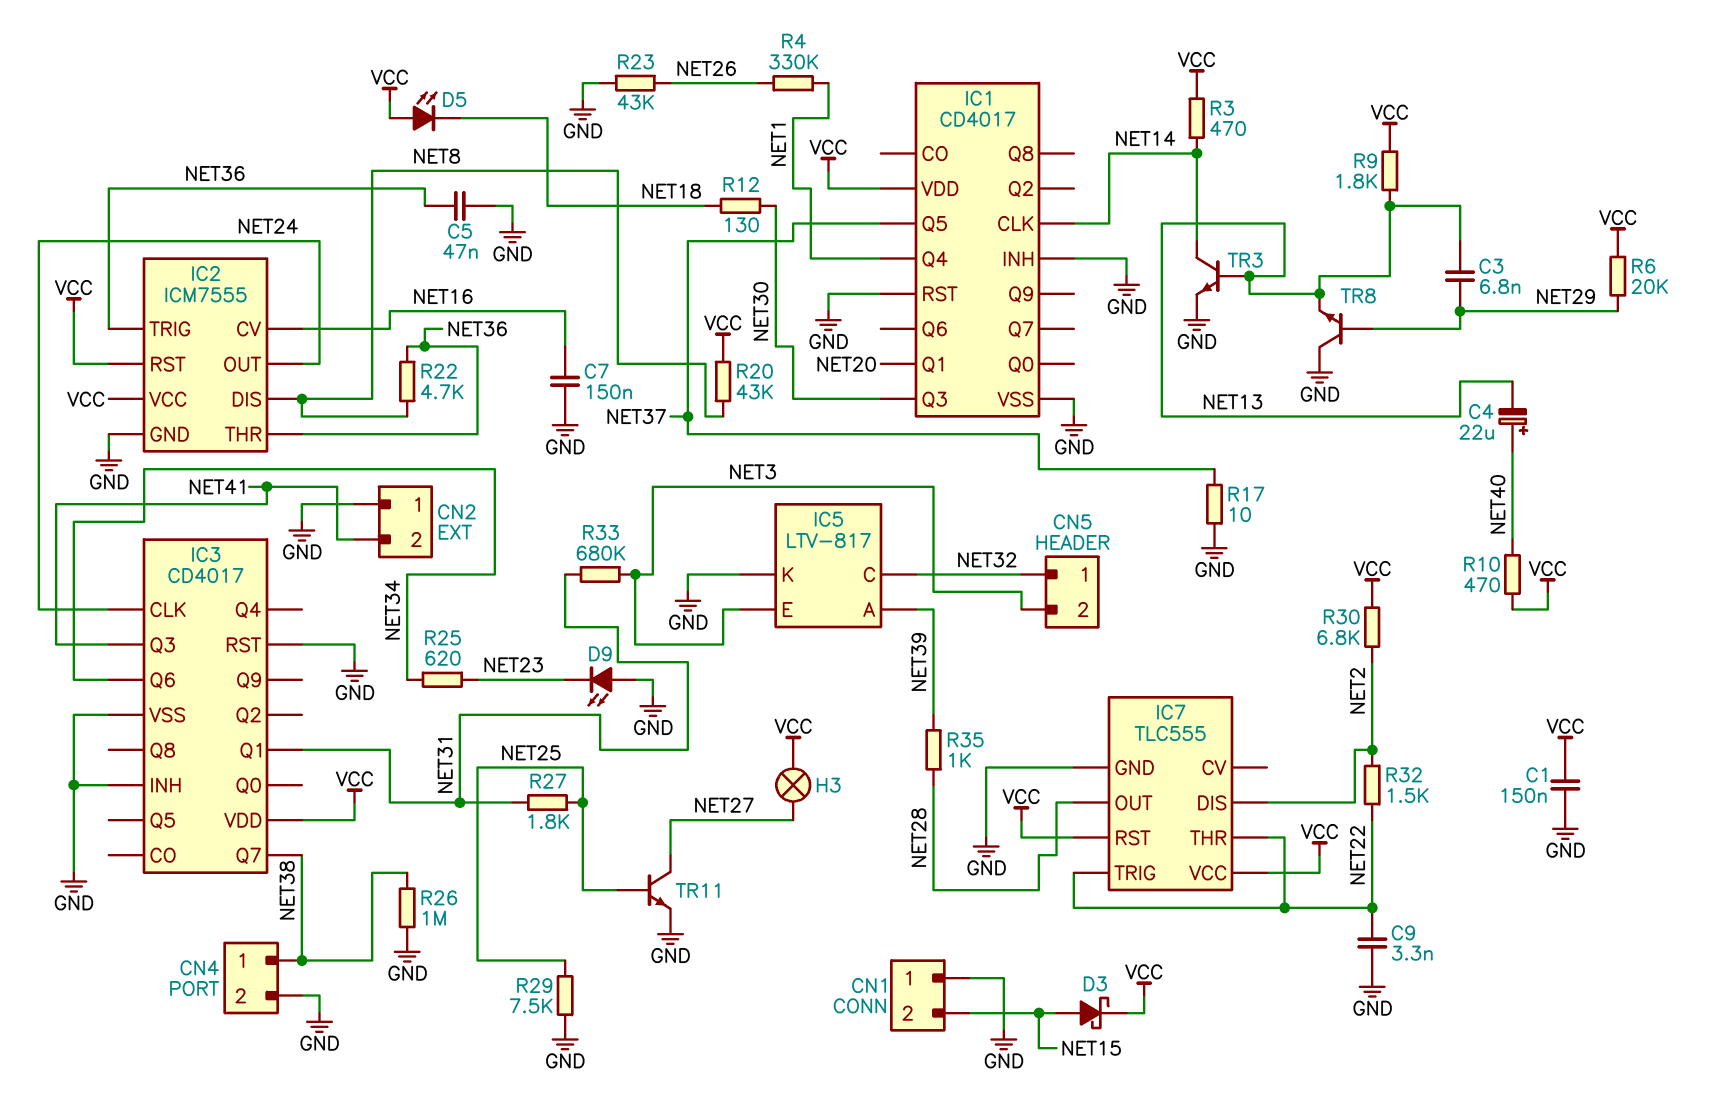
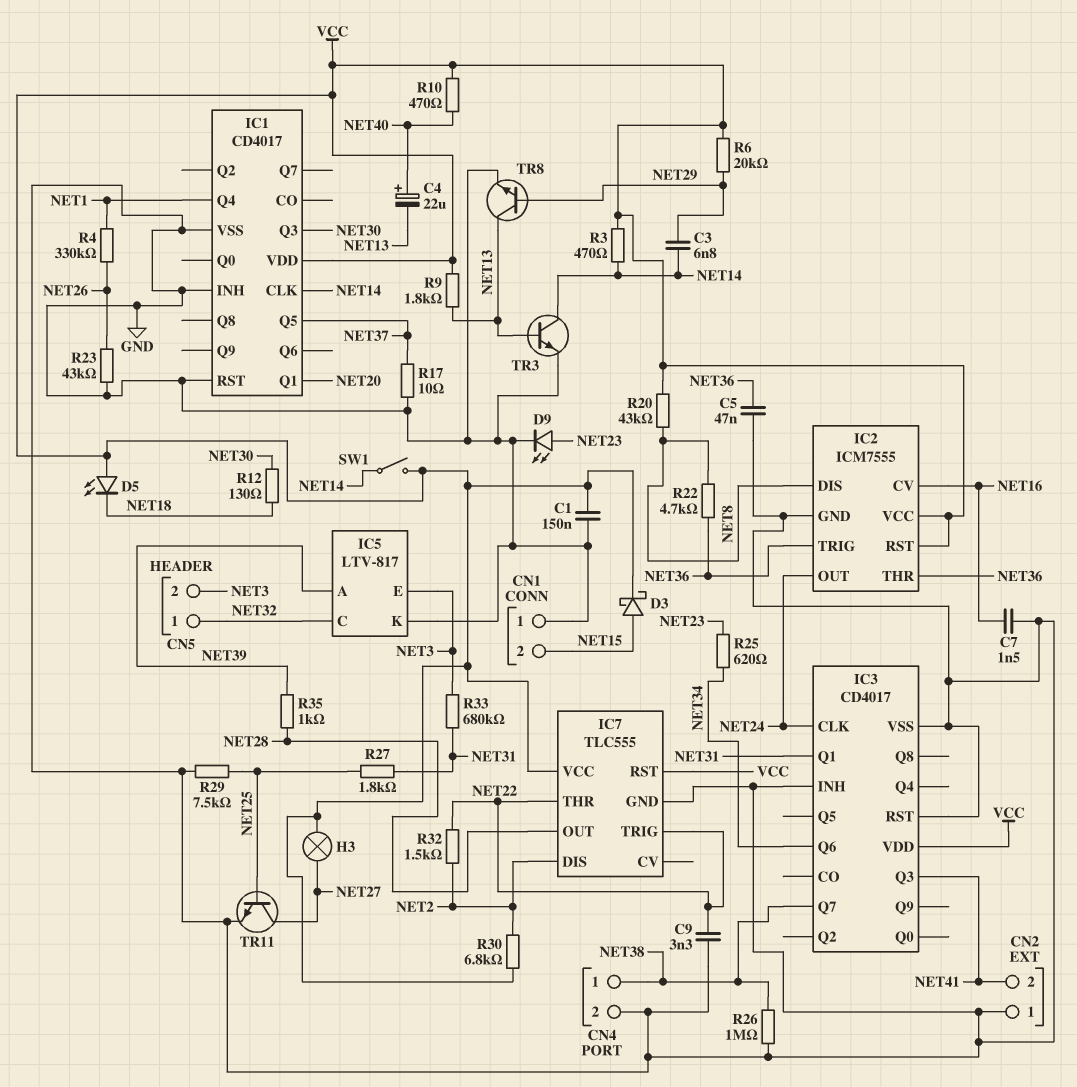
C3: 6.8nF (NET13, NET29) -> 6.8nF (NET14, NET29)
C7: 150nF (GND, NET16) -> 1.5nF (GND, NET16)
D9: LED (A GND, K NET23) -> LED (A NET23, K GND)
SW1: none -> switch (NET14, VCC)
TR8: NPN (B NET29, C GND, E NET13) -> NPN (B NET29, C NET13, E GND)

